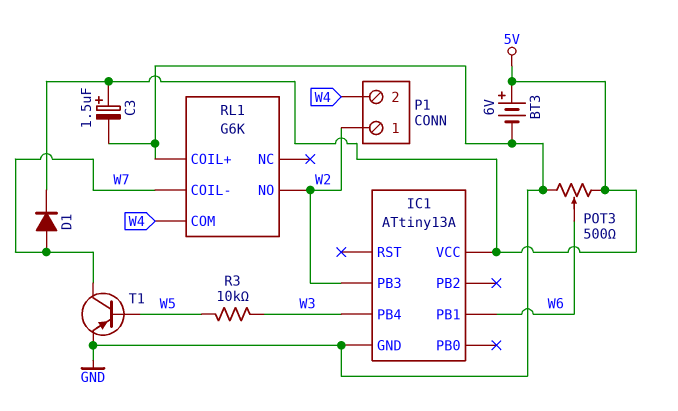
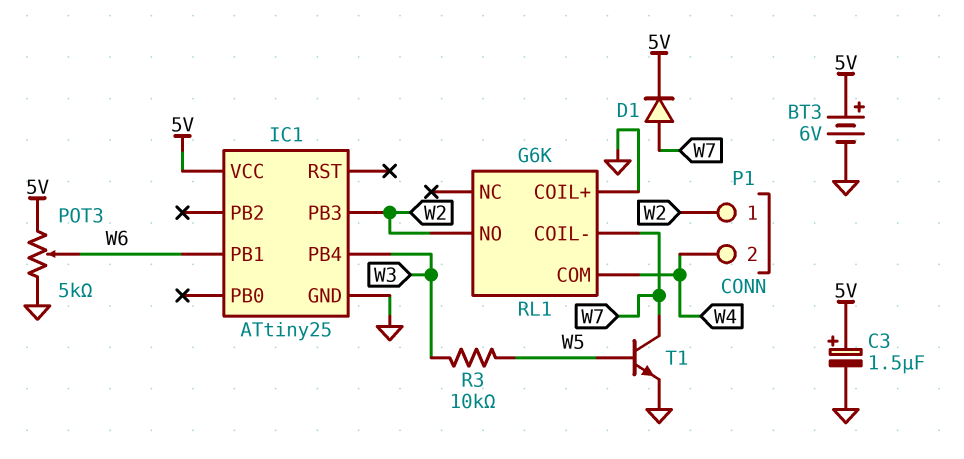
IC1: ATtiny13A -> ATtiny25
POT3: 500 (5V, GND, wiper W6) -> 5k (5V, GND, wiper W6)
T1: PNP (B W5, C W7, E GND) -> NPN (B W5, C W7, E GND)

